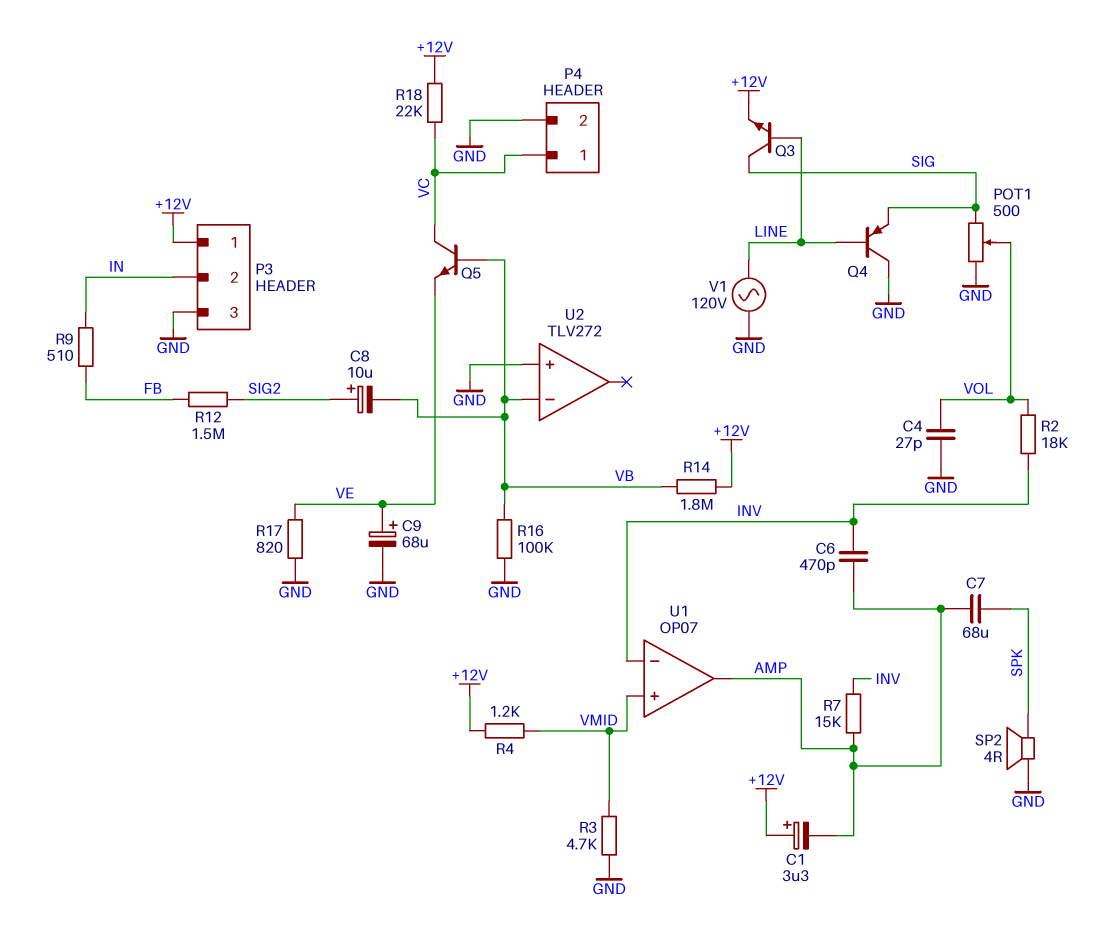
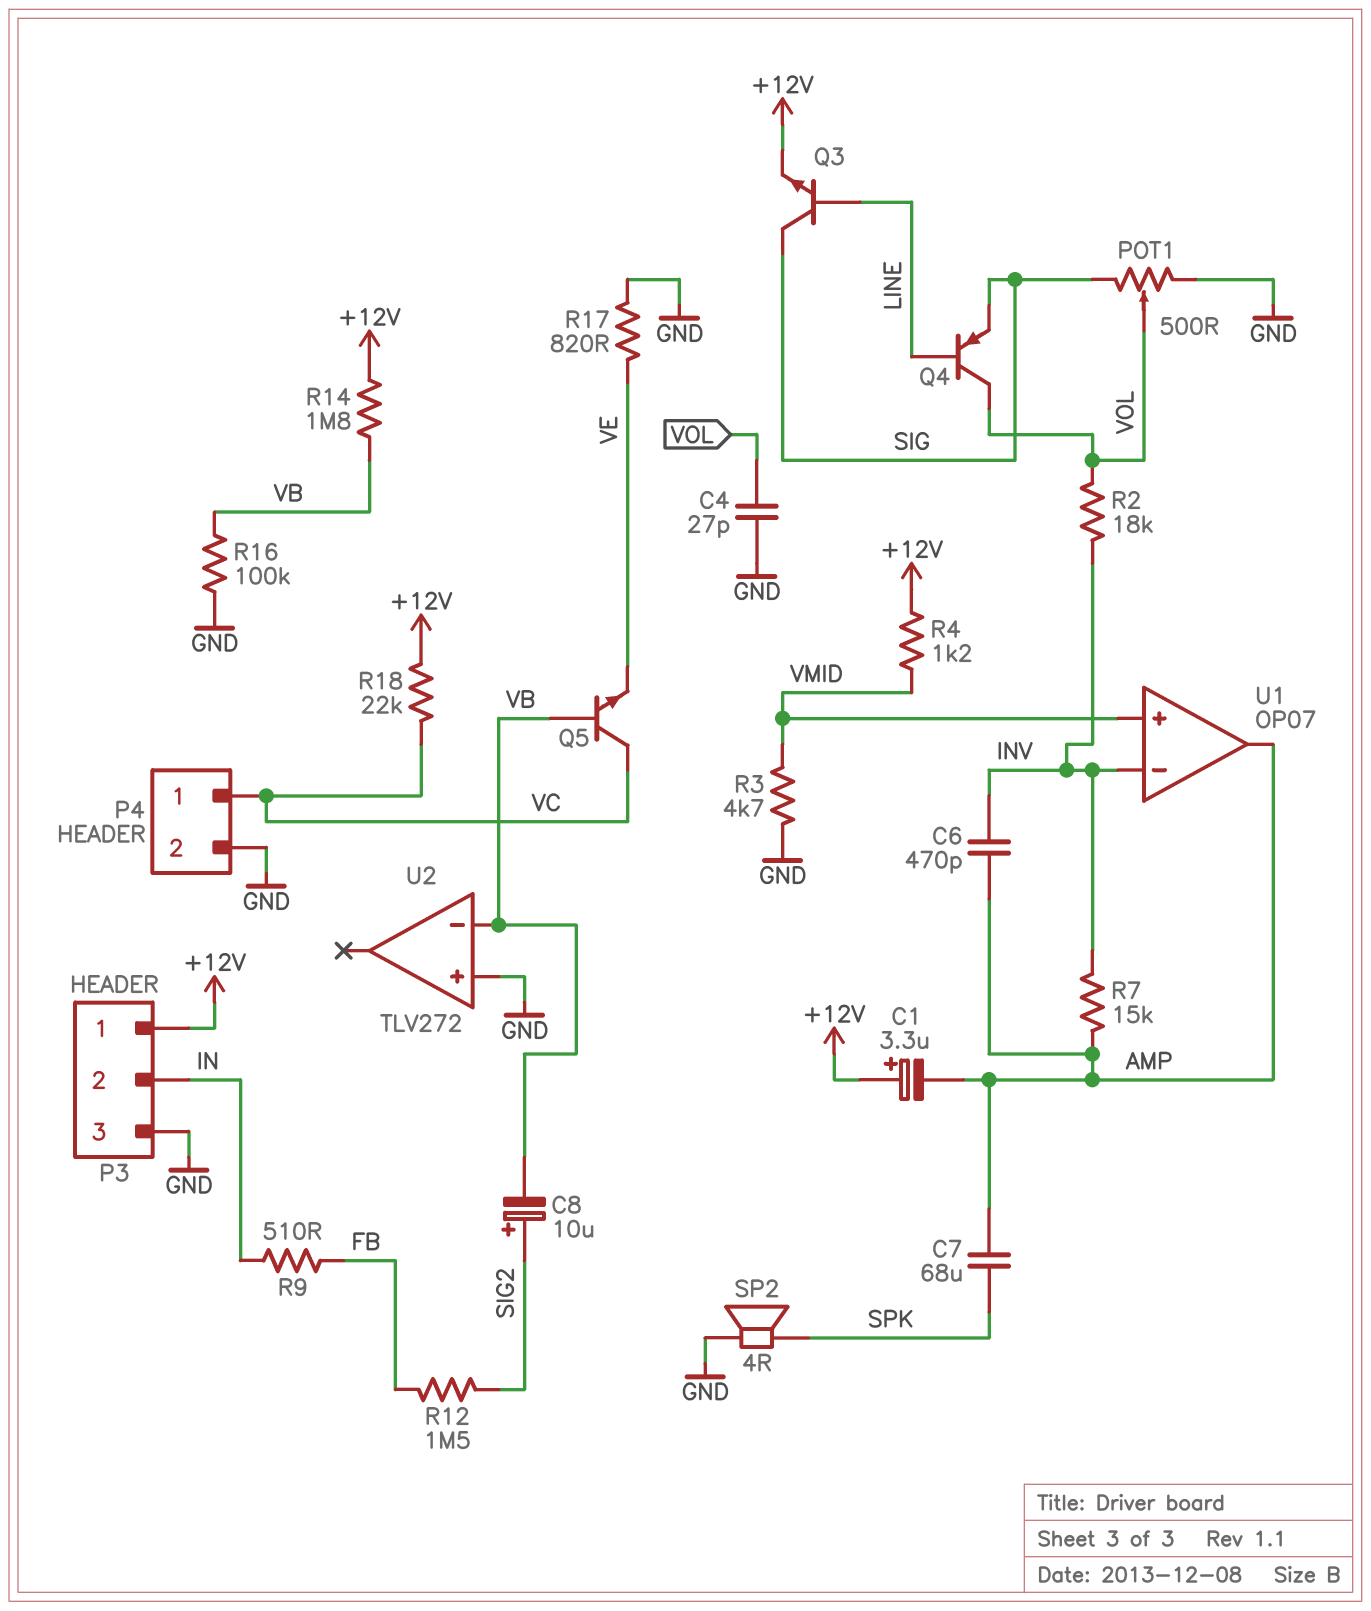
C9: 68uF (plus VE, minus GND) -> none
Q4: PNP (B LINE, C GND, E SIG) -> PNP (B LINE, C VOL, E SIG)
V1: AC 120V (GND, LINE) -> none

